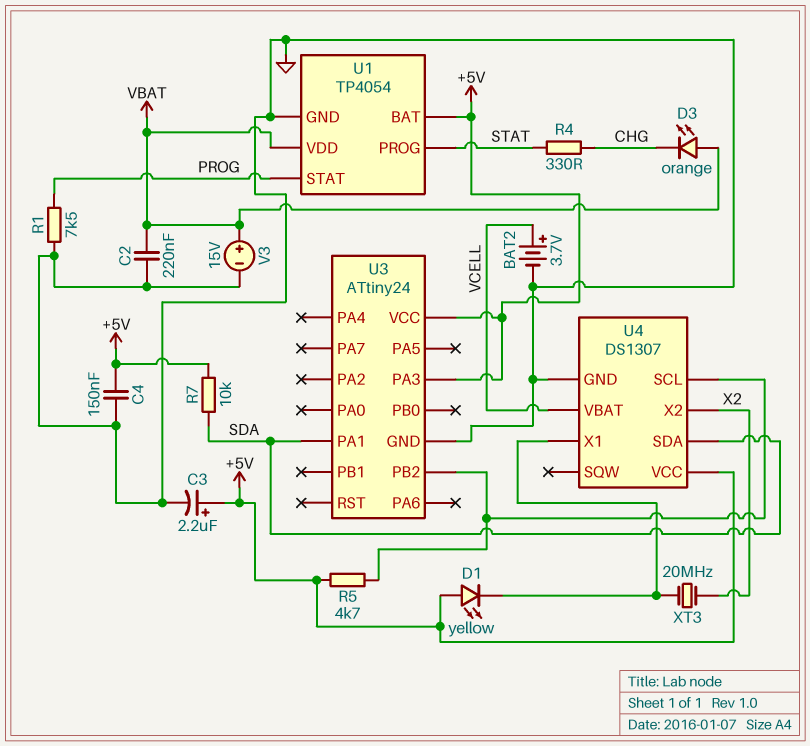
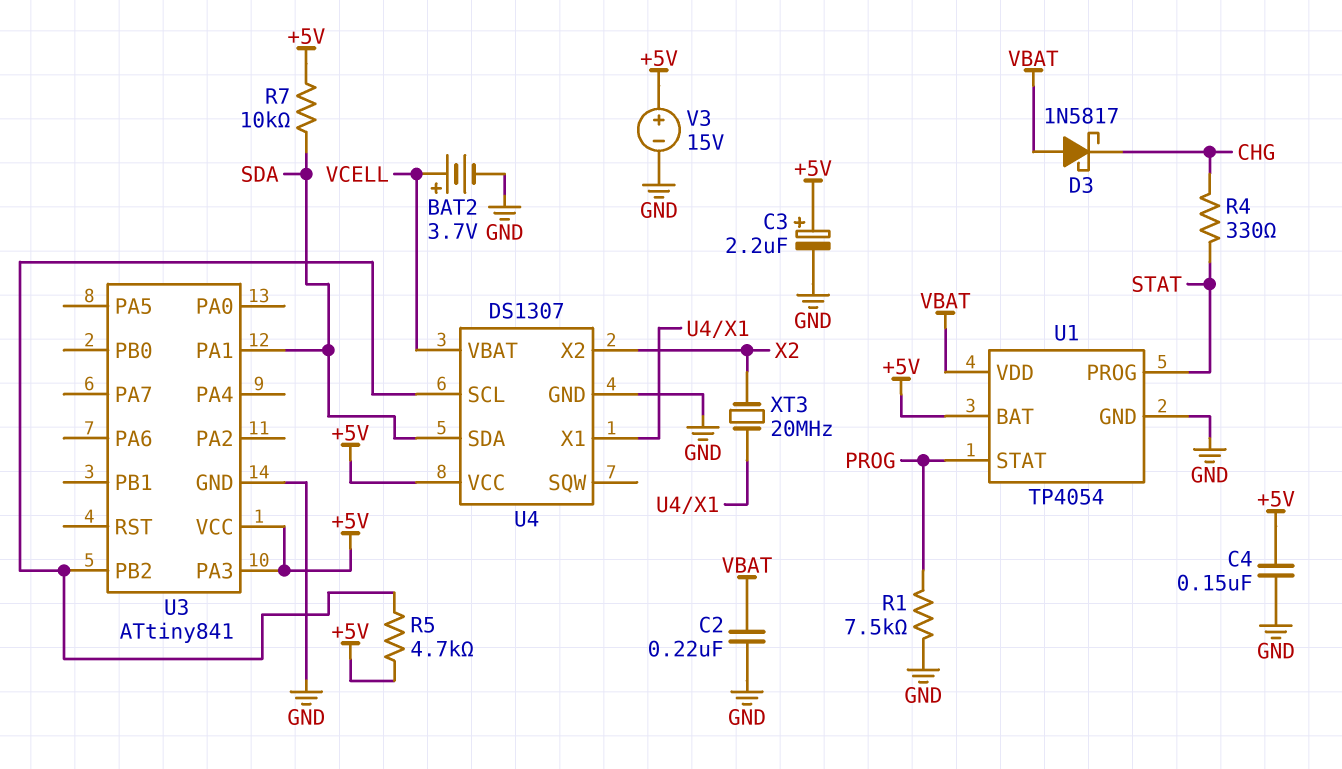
D1: LED yellow (A +5V, K U4/X1) -> none
D3: LED orange (A VBAT, K CHG) -> schottky 1N5817 (A VBAT, K CHG)
U3: ATtiny24 -> ATtiny841
V3: 15V (plus VBAT, minus GND) -> 15V (plus +5V, minus GND)

